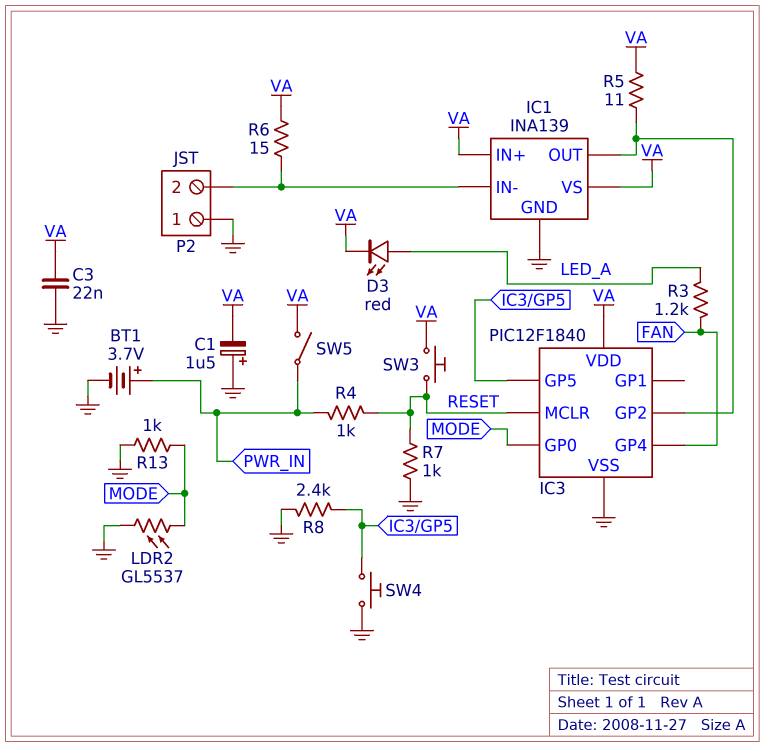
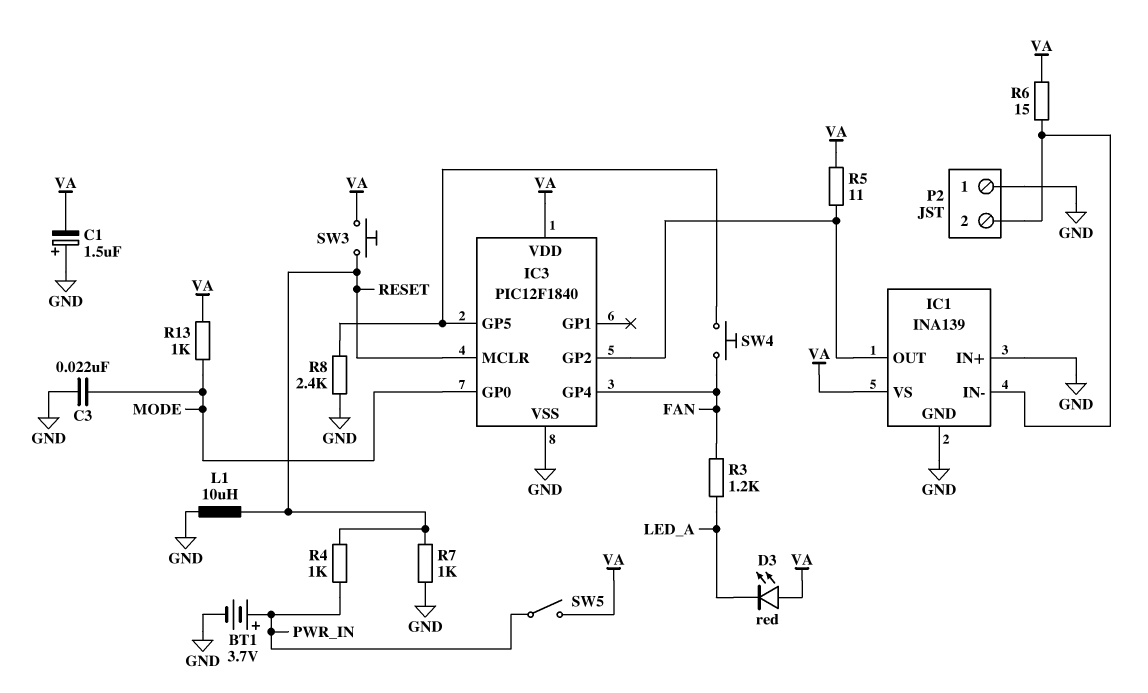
C3: 22nF (GND, VA) -> 22nF (GND, MODE)
D3: LED red (A LED_A, K VA) -> LED red (A VA, K LED_A)
IC1 pin IN+: VA -> GND
L1: none -> 10uH (GND, RESET)
LDR2: GL5537 (GND, MODE) -> none
R13: 1k (GND, MODE) -> 1k (MODE, VA)
SW4: button (GND, IC3/GP5) -> button (FAN, IC3/GP5)

